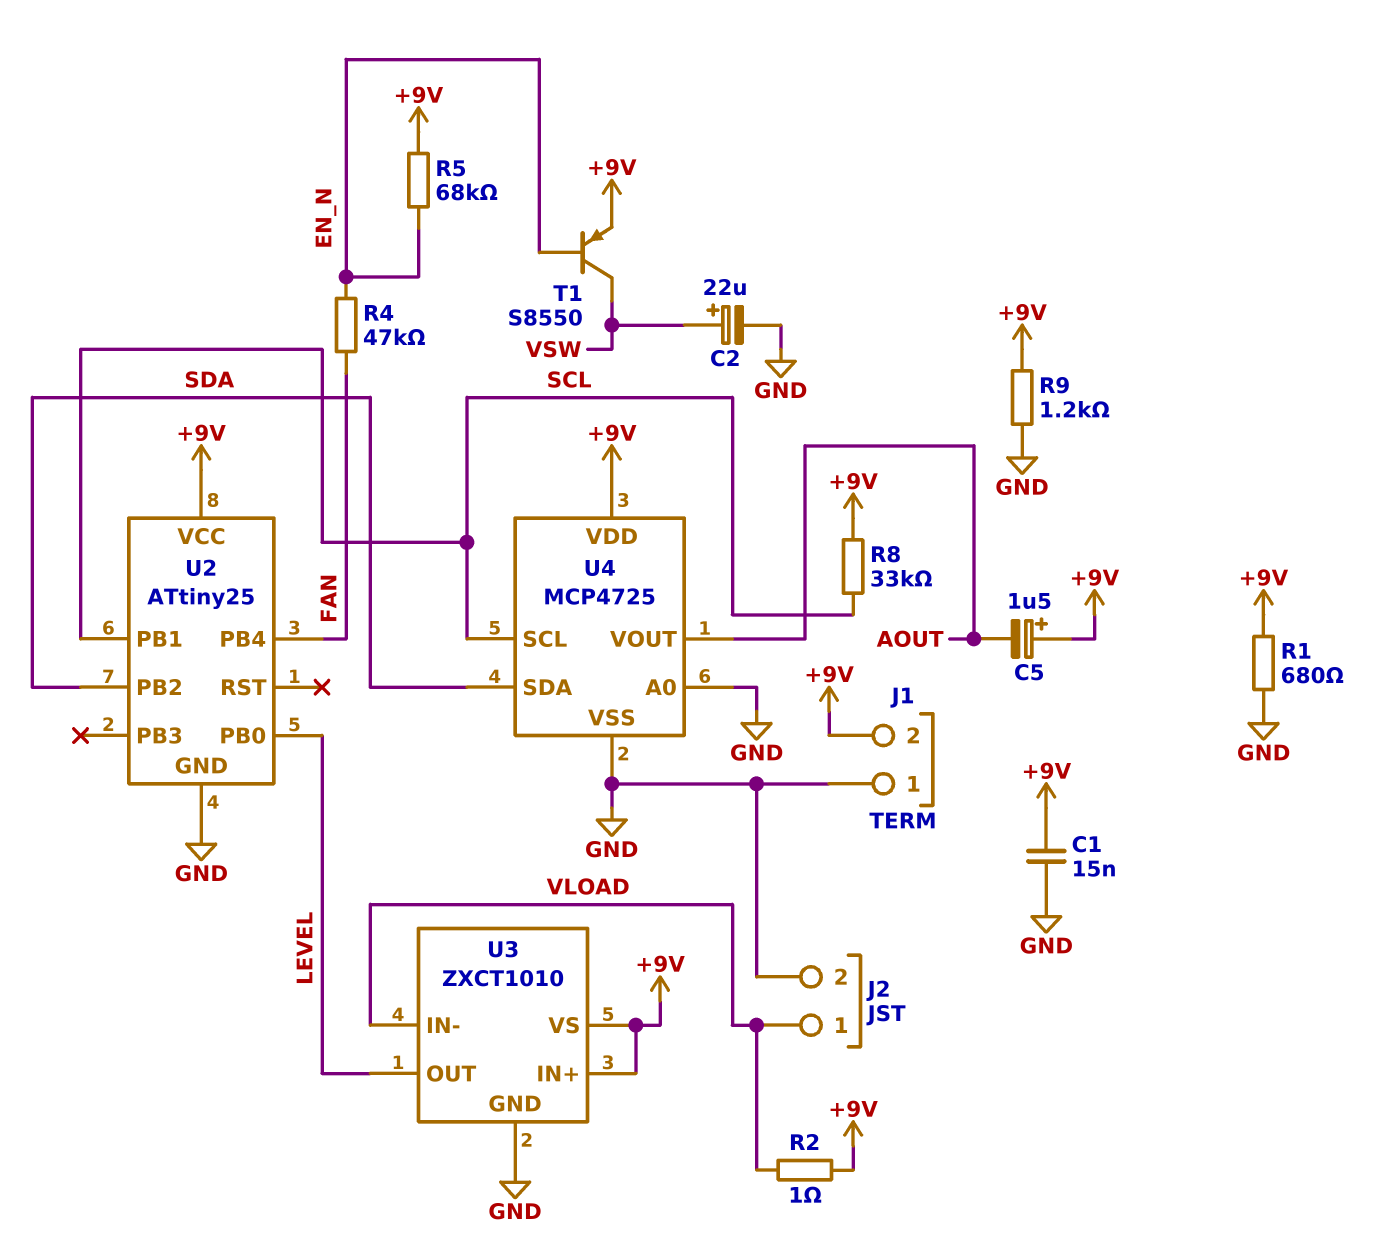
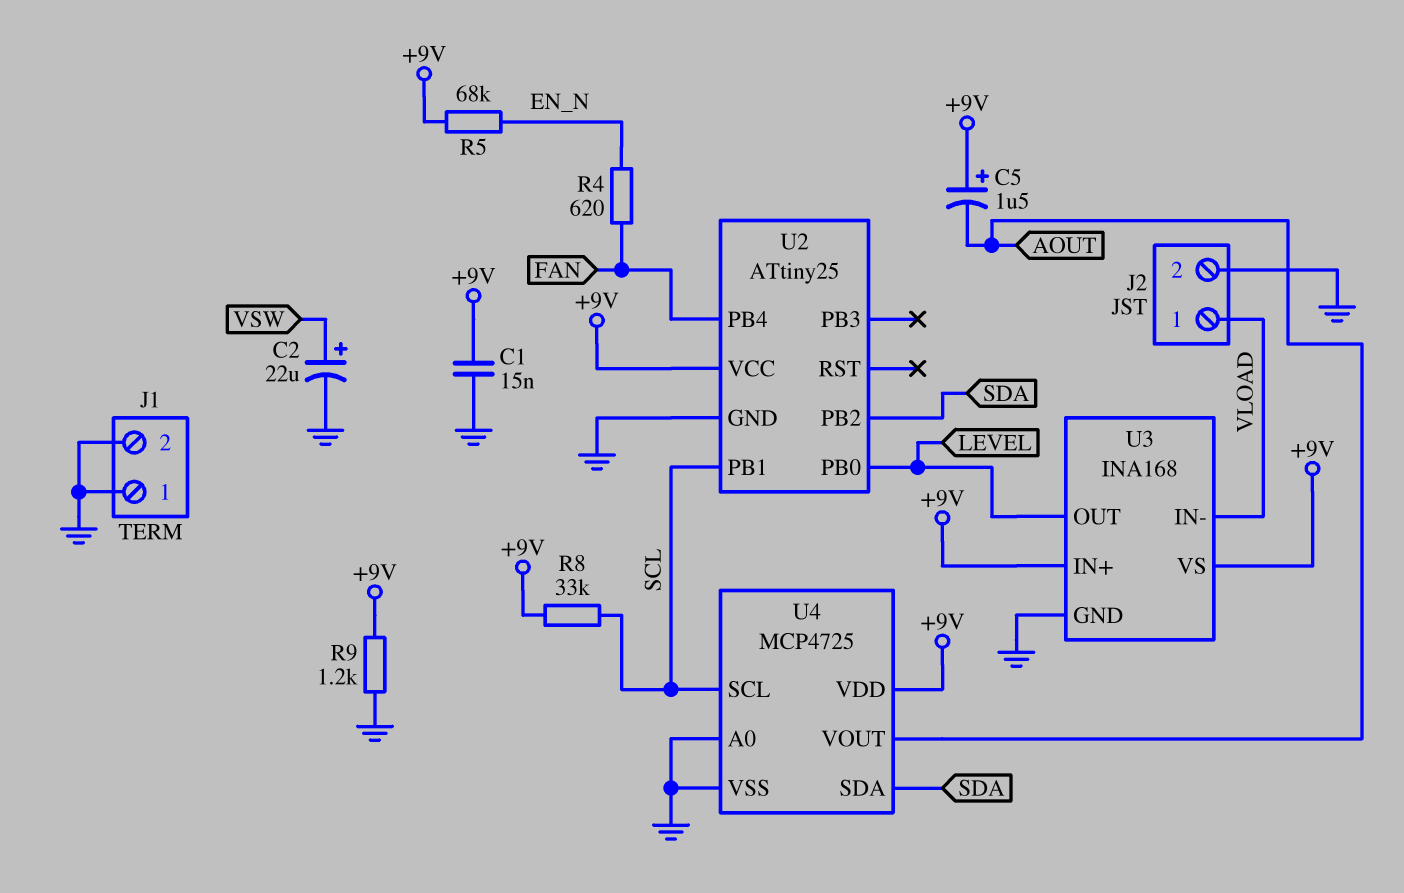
J1 pin 2: +9V -> GND
R1: 680 (+9V, GND) -> none
R2: 1 (+9V, VLOAD) -> none
R4: 47k (EN_N, FAN) -> 620 (EN_N, FAN)
T1: PNP S8550 (B EN_N, C VSW, E +9V) -> none
U3: ZXCT1010 -> INA168

